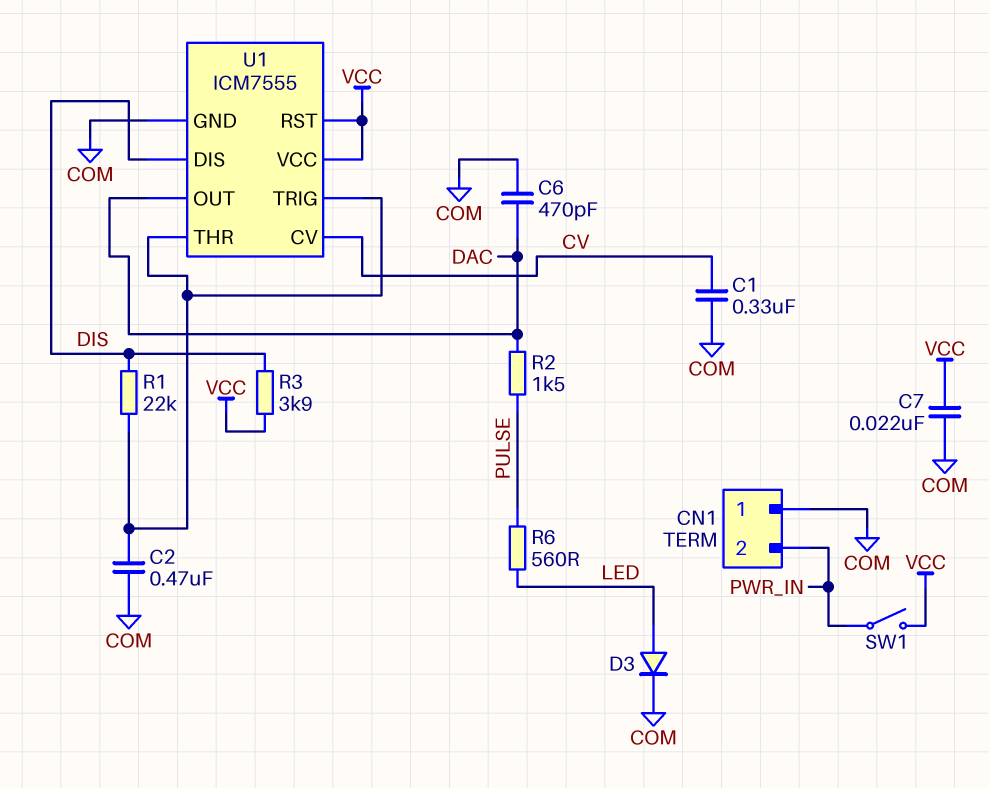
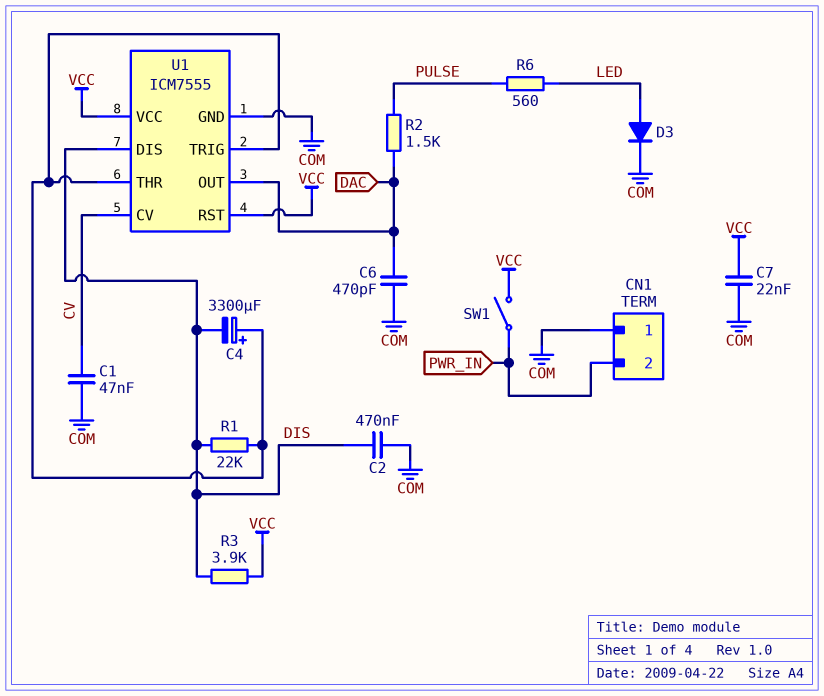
C1: 330nF (COM, CV) -> 47nF (COM, CV)
C2: 470nF (COM, U1/THR) -> 470nF (COM, DIS)
C4: none -> 3300uF (plus U1/THR, minus DIS)

